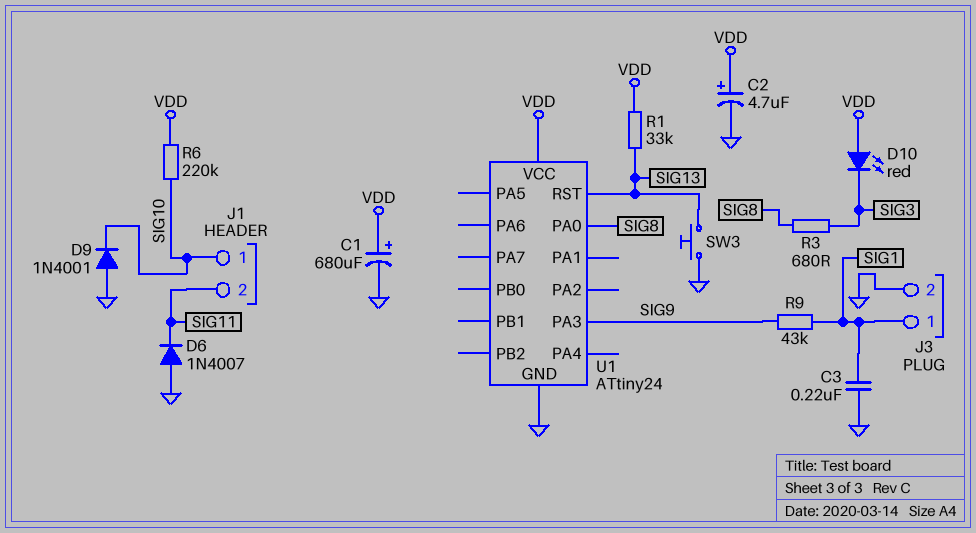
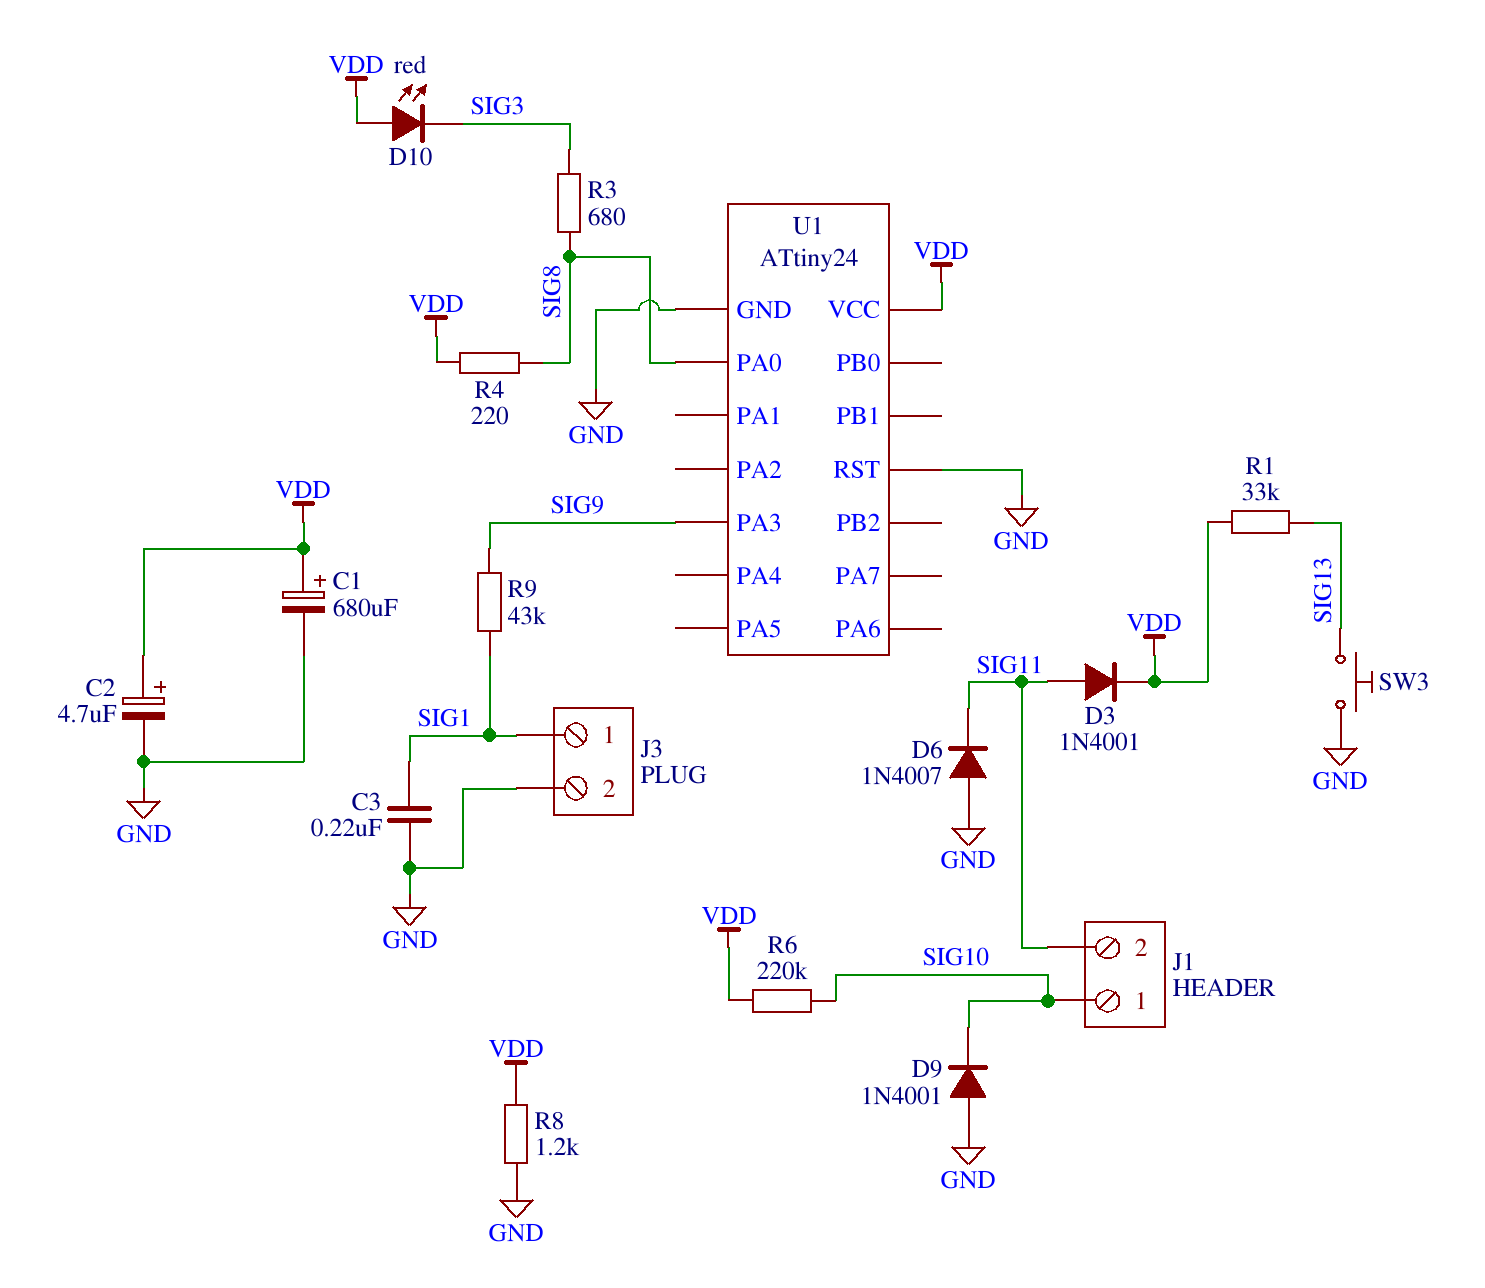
D3: none -> diode 1N4001 (A SIG11, K VDD)
R4: none -> 220 (SIG8, VDD)
R8: none -> 1.2k (GND, VDD)
U1 pin RST: SIG13 -> GND

